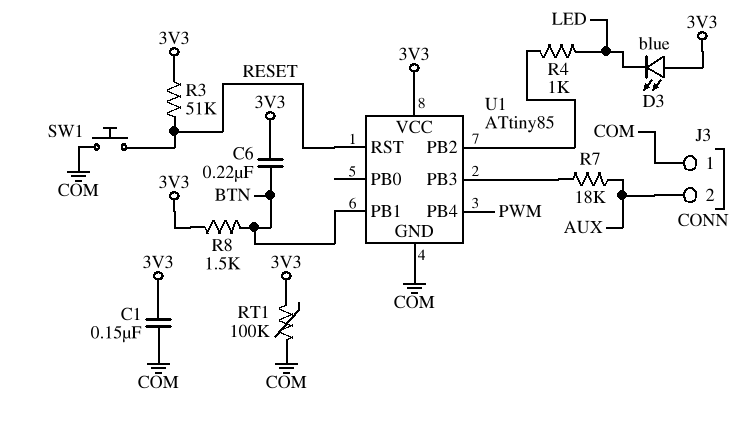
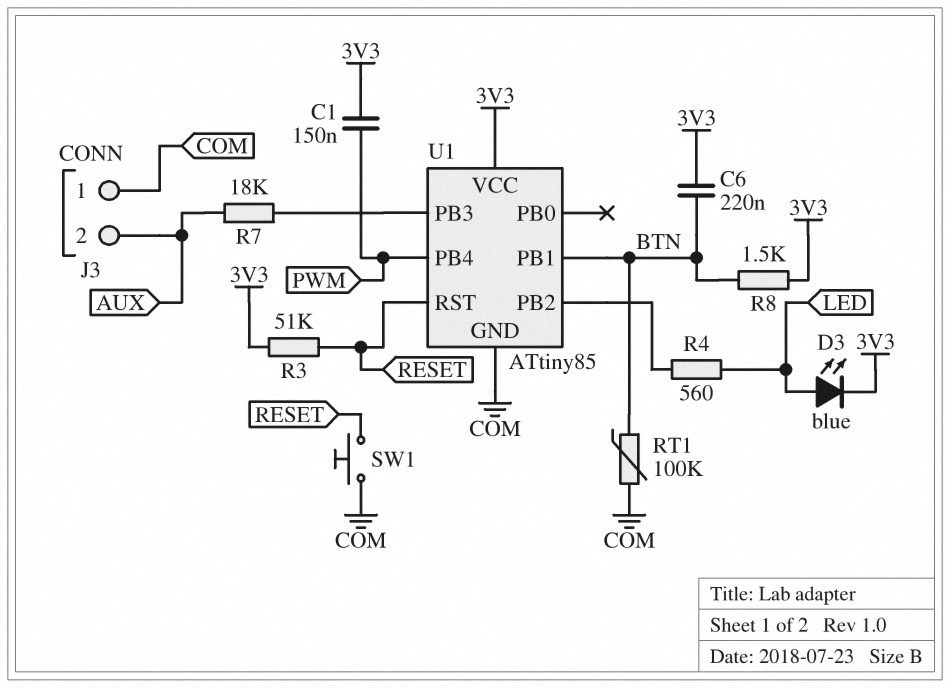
C1: 150nF (3V3, COM) -> 150nF (3V3, PWM)
D3: LED blue (A 3V3, K LED) -> LED blue (A LED, K 3V3)
R4: 1k (LED, U1/PB2) -> 560 (LED, U1/PB2)
RT1: 100k (3V3, COM) -> 100k (BTN, COM)

